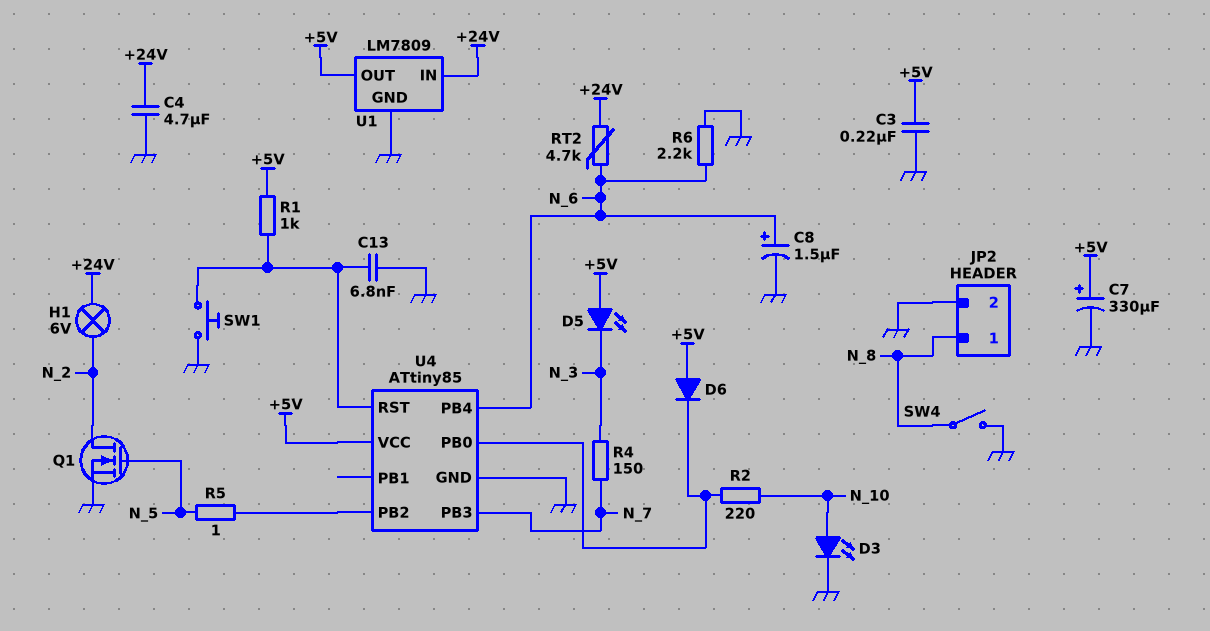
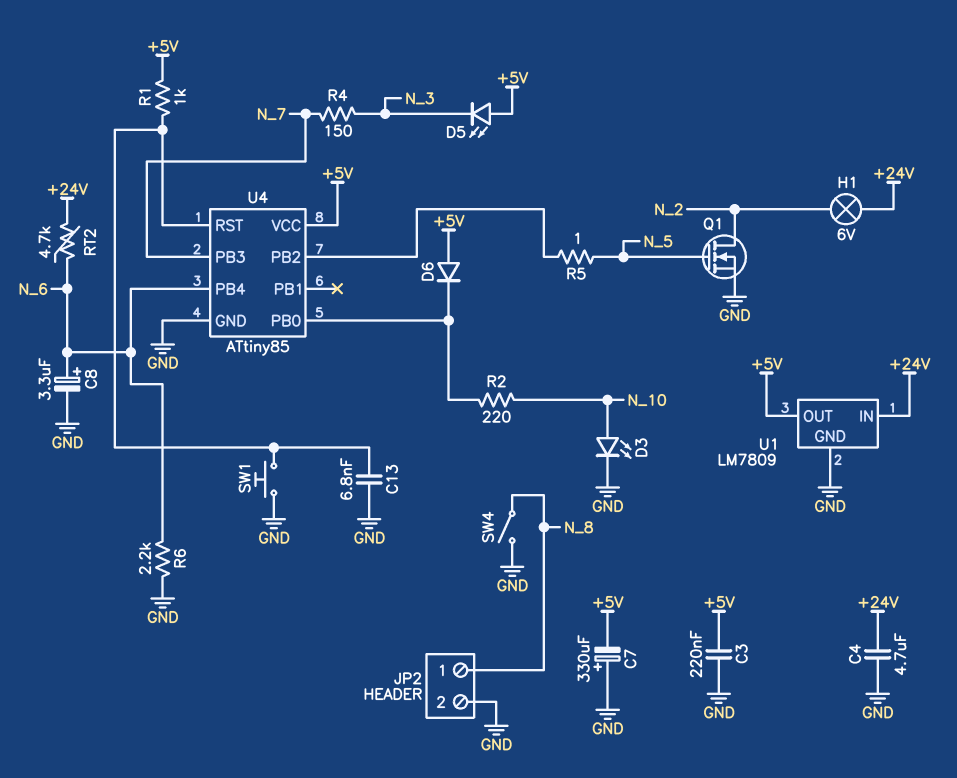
C7: 330uF (plus +5V, minus GND) -> 330uF (plus GND, minus +5V)
C8: 1.5uF (plus N_6, minus GND) -> 3.3uF (plus N_6, minus GND)

